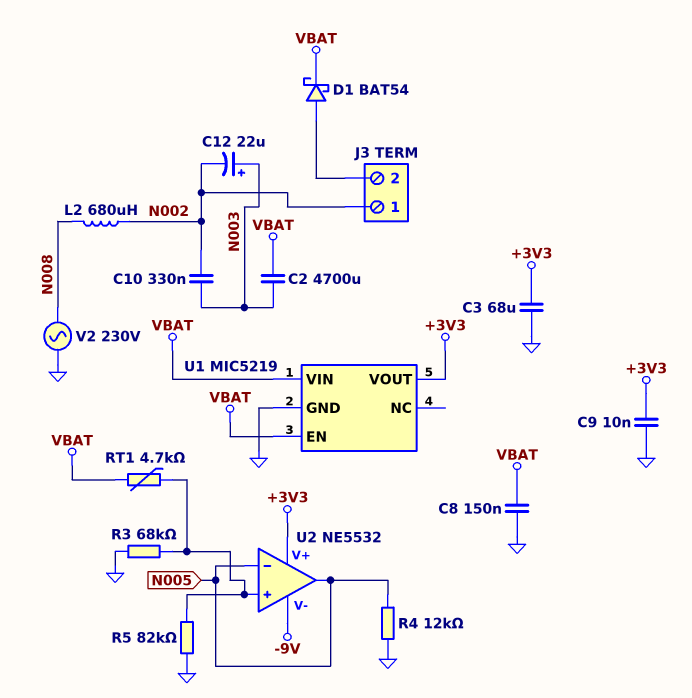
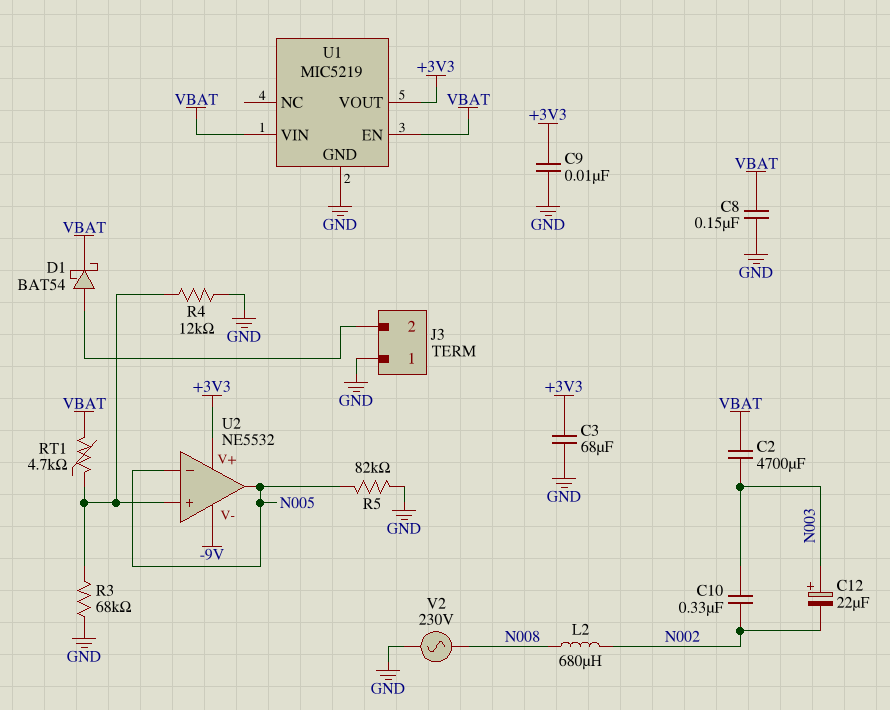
J3 pin 1: N002 -> GND
R4: 12k (GND, N005) -> 12k (GND, U2/in+)
R5: 82k (GND, U2/in+) -> 82k (GND, N005)

